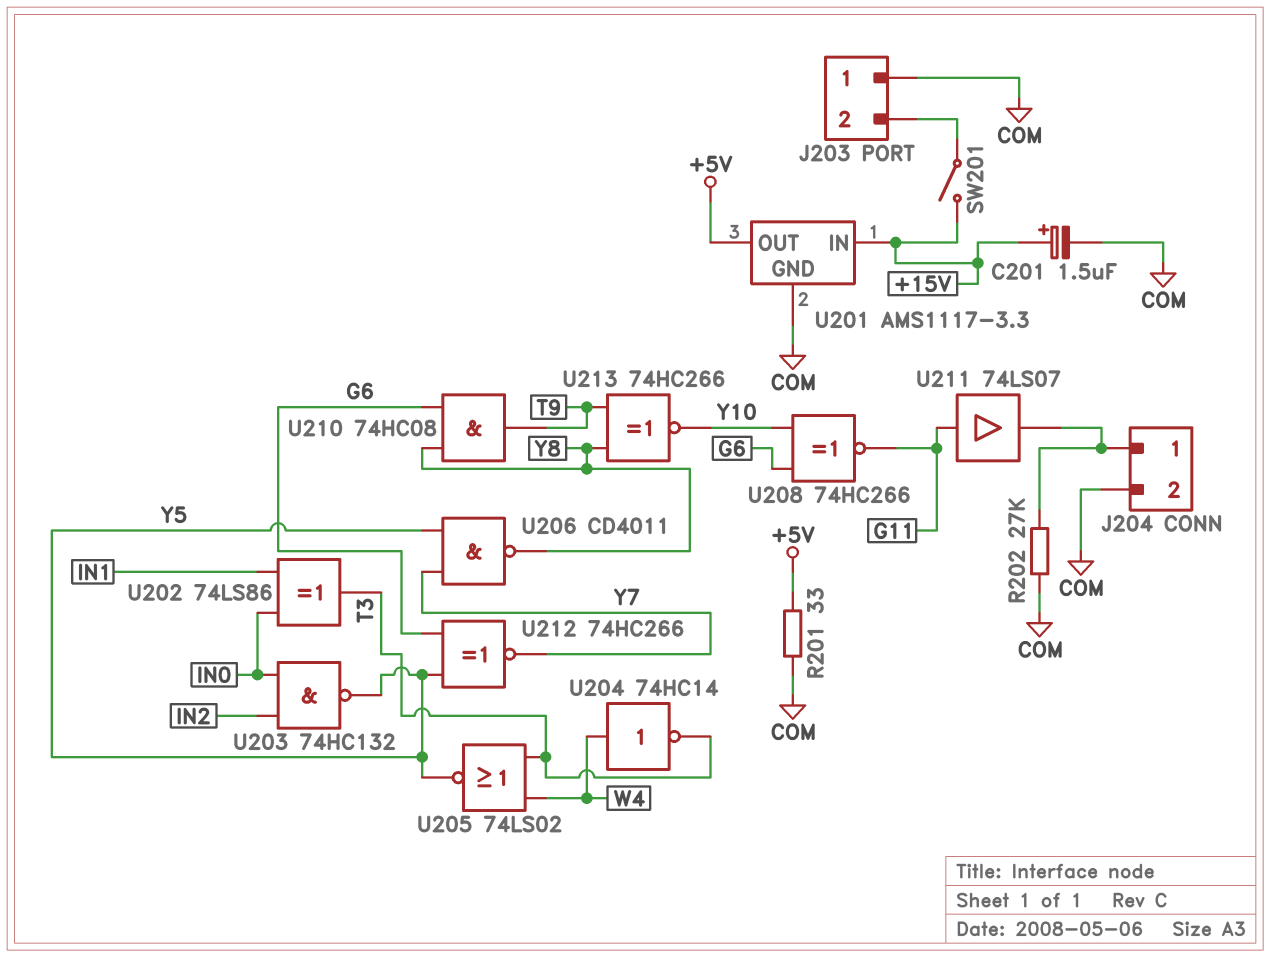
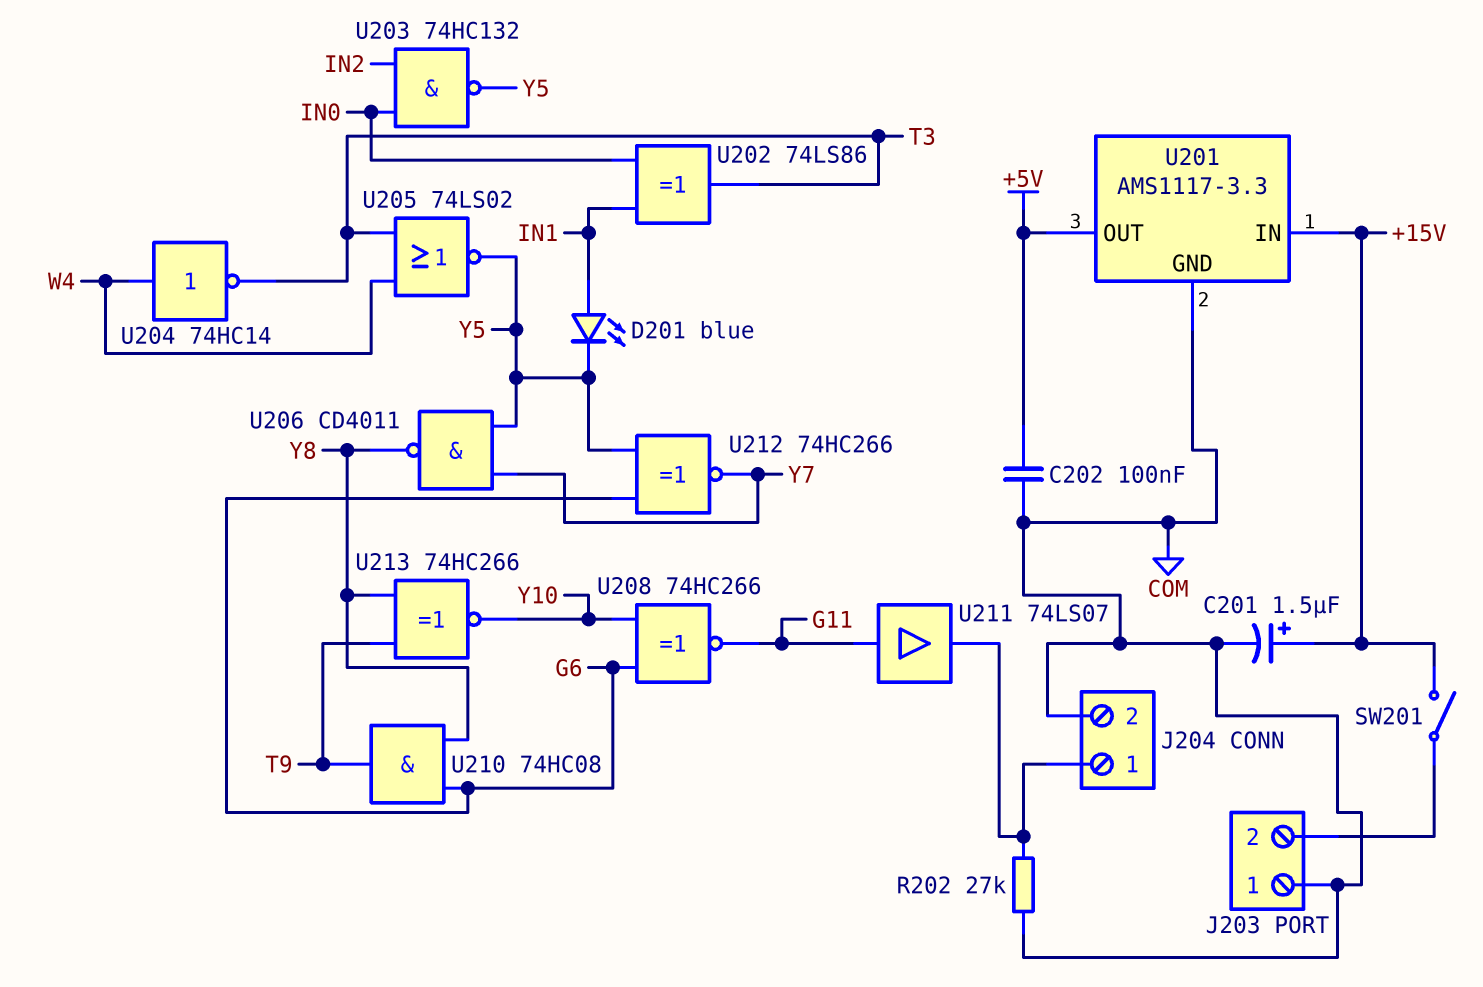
C202: none -> 100nF (+5V, COM)
D201: none -> LED blue (A IN1, K Y5)
R201: 33 (+5V, COM) -> none

